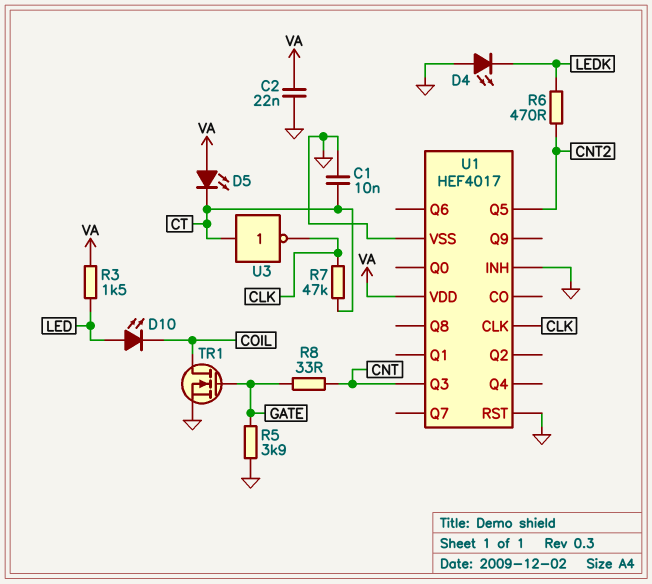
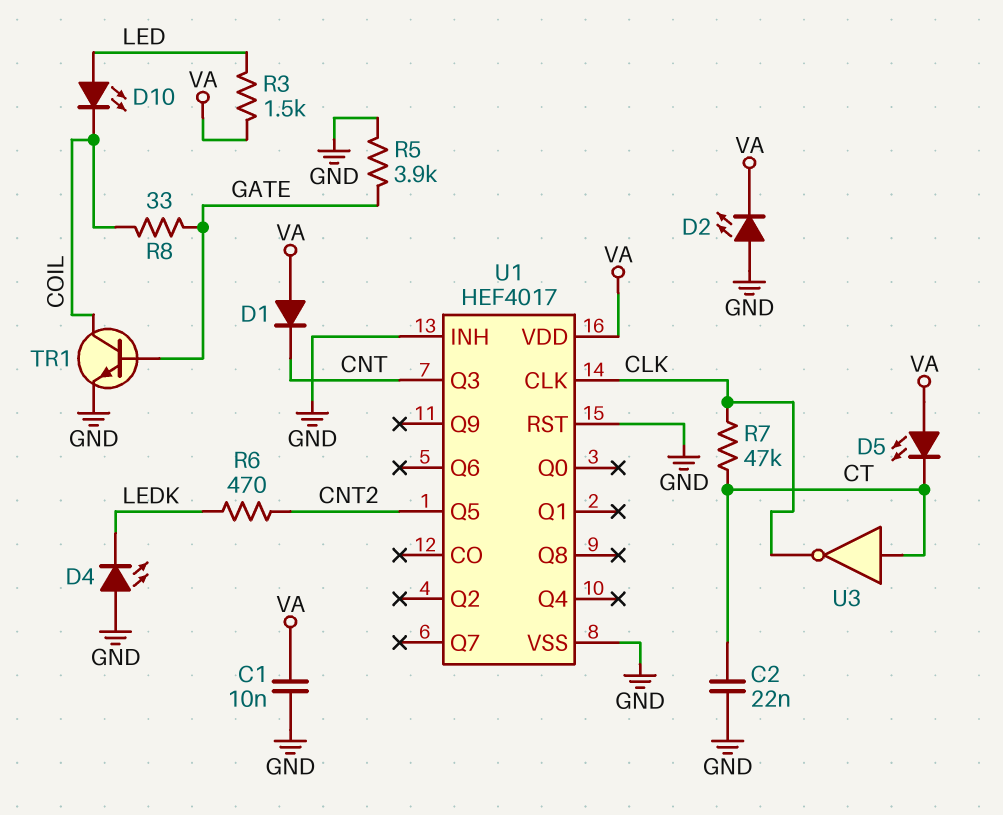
C1: 10nF (CT, GND) -> 10nF (GND, VA)
C2: 22nF (GND, VA) -> 22nF (CT, GND)
D1: none -> diode (A VA, K CNT)
D2: none -> LED (A GND, K VA)
R8: 33 (CNT, GATE) -> 33 (COIL, GATE)
TR1: NMOS (G GATE, D COIL, S GND) -> NPN (B GATE, C COIL, E GND)

